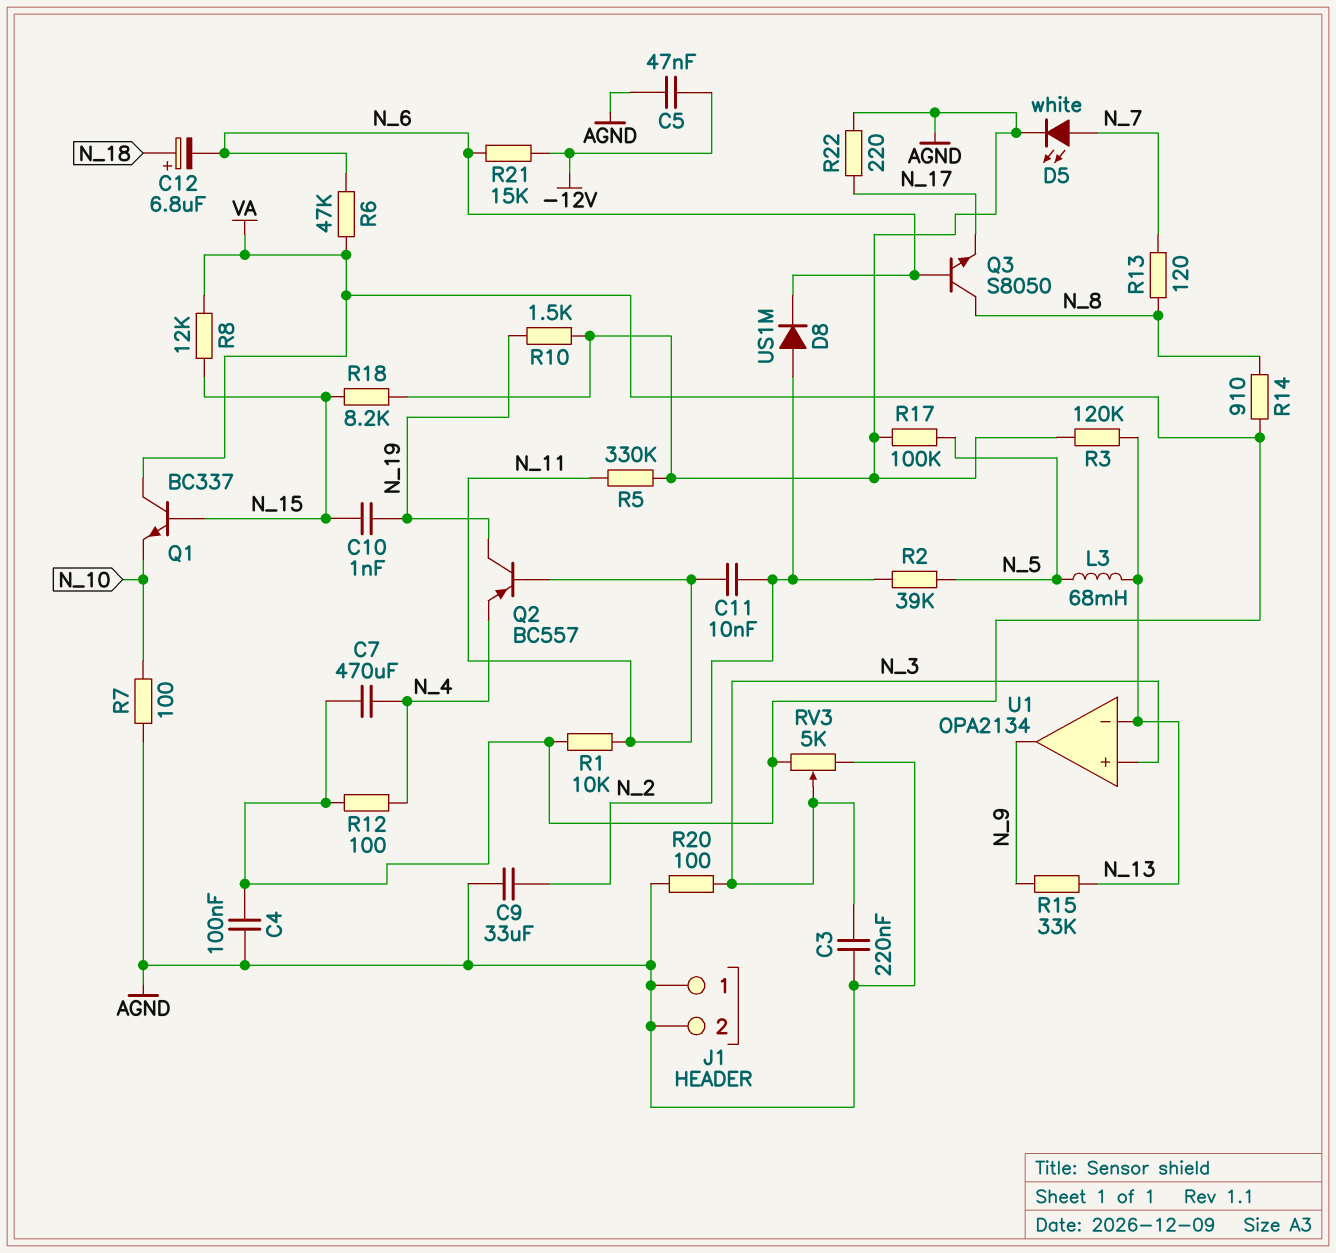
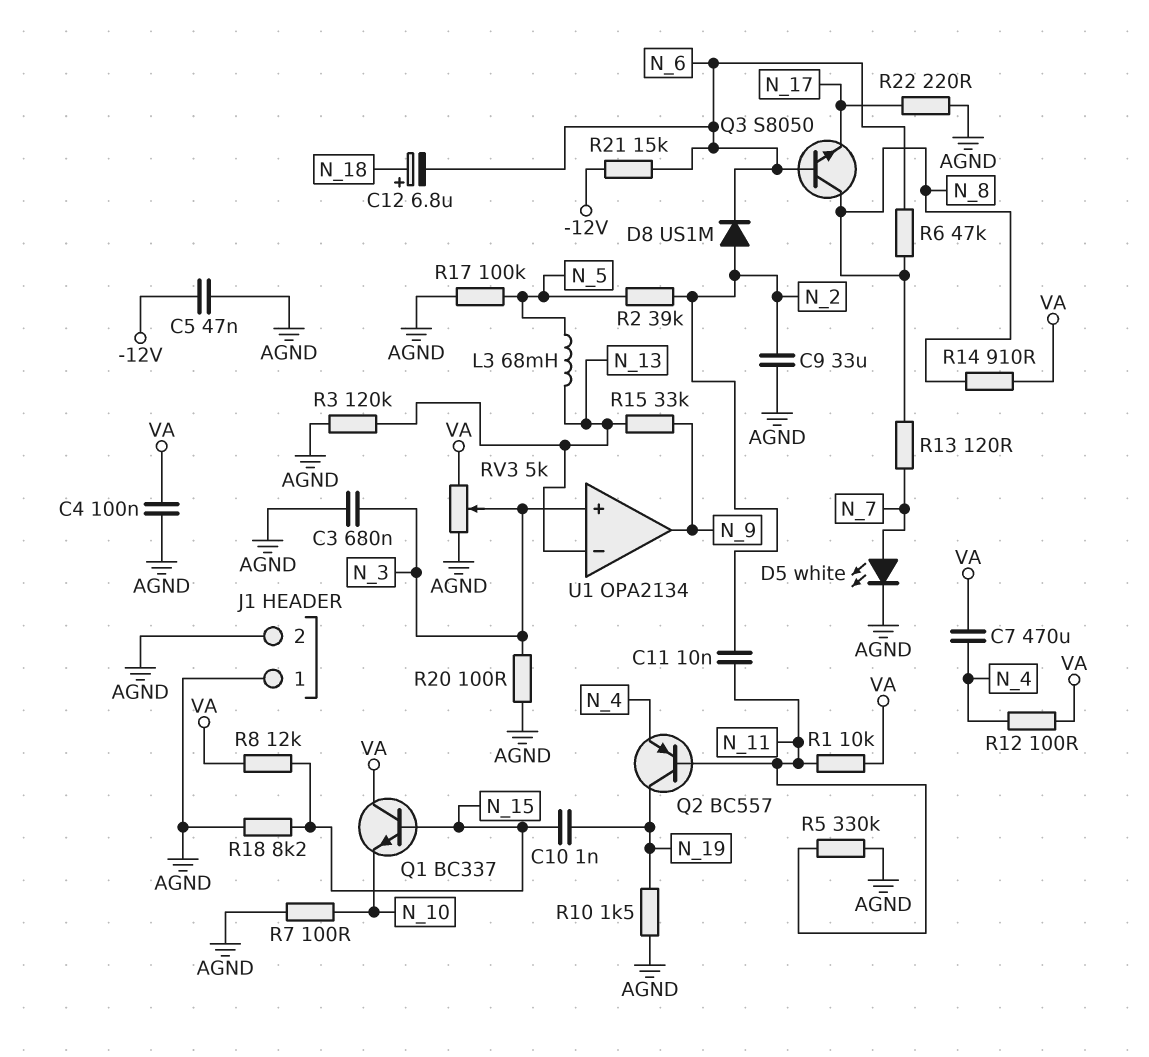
C3: 220nF (AGND, N_3) -> 680nF (AGND, N_3)
R6: 47k (N_6, VA) -> 47k (N_6, N_8)

